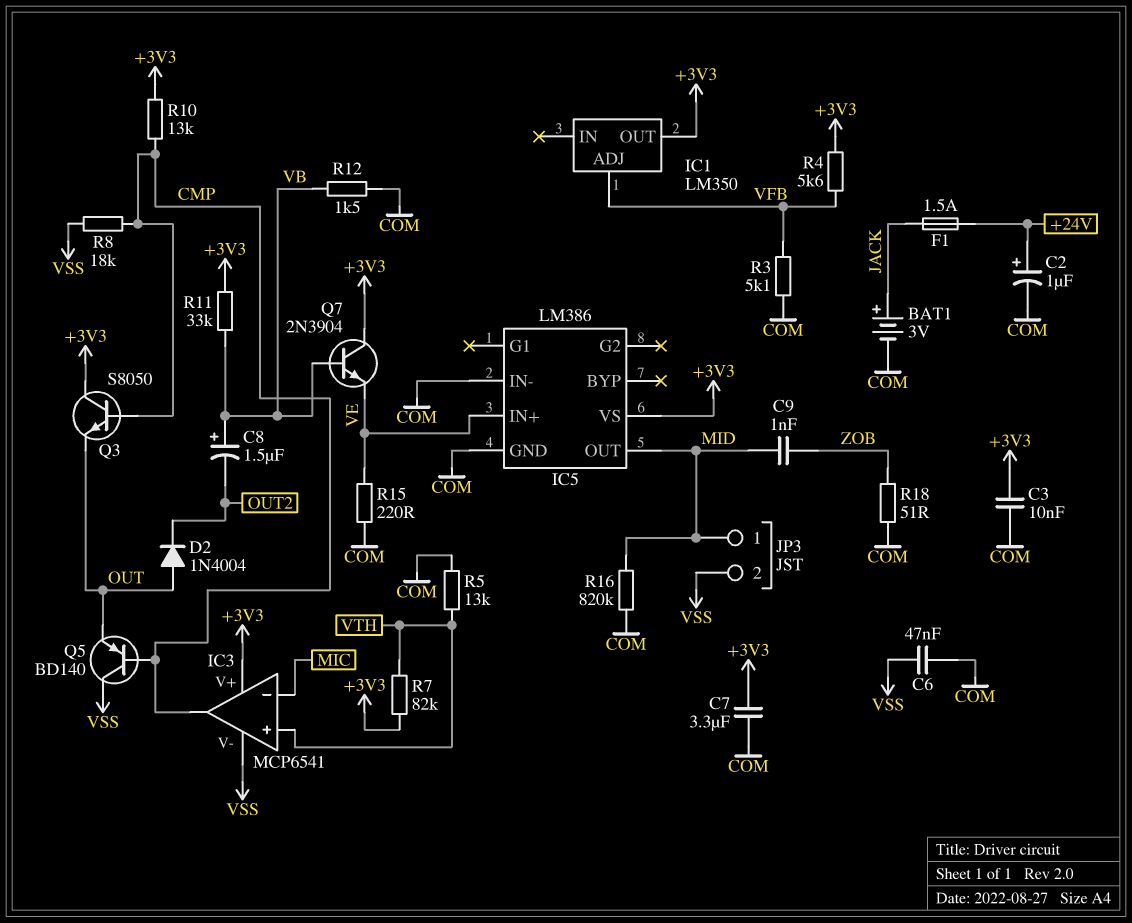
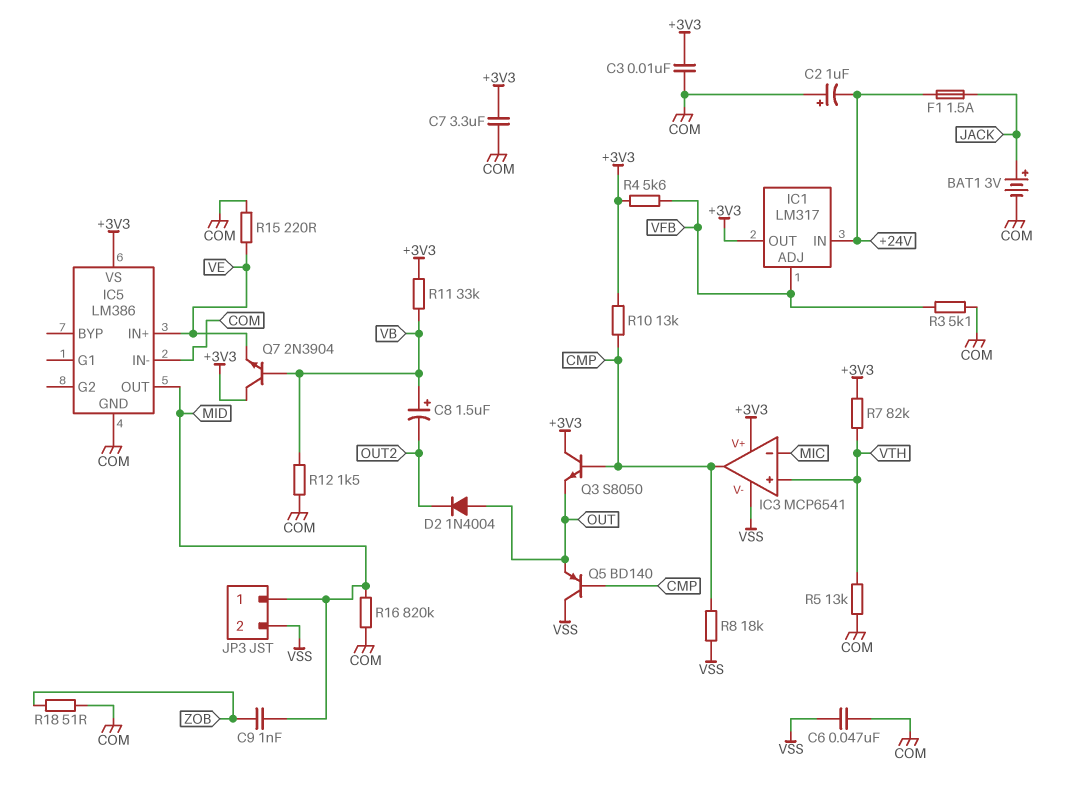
C2: 1uF (plus +24V, minus COM) -> 1uF (plus COM, minus +24V)
IC1: LM350 -> LM317
IC1 pin IN: none -> +24V

